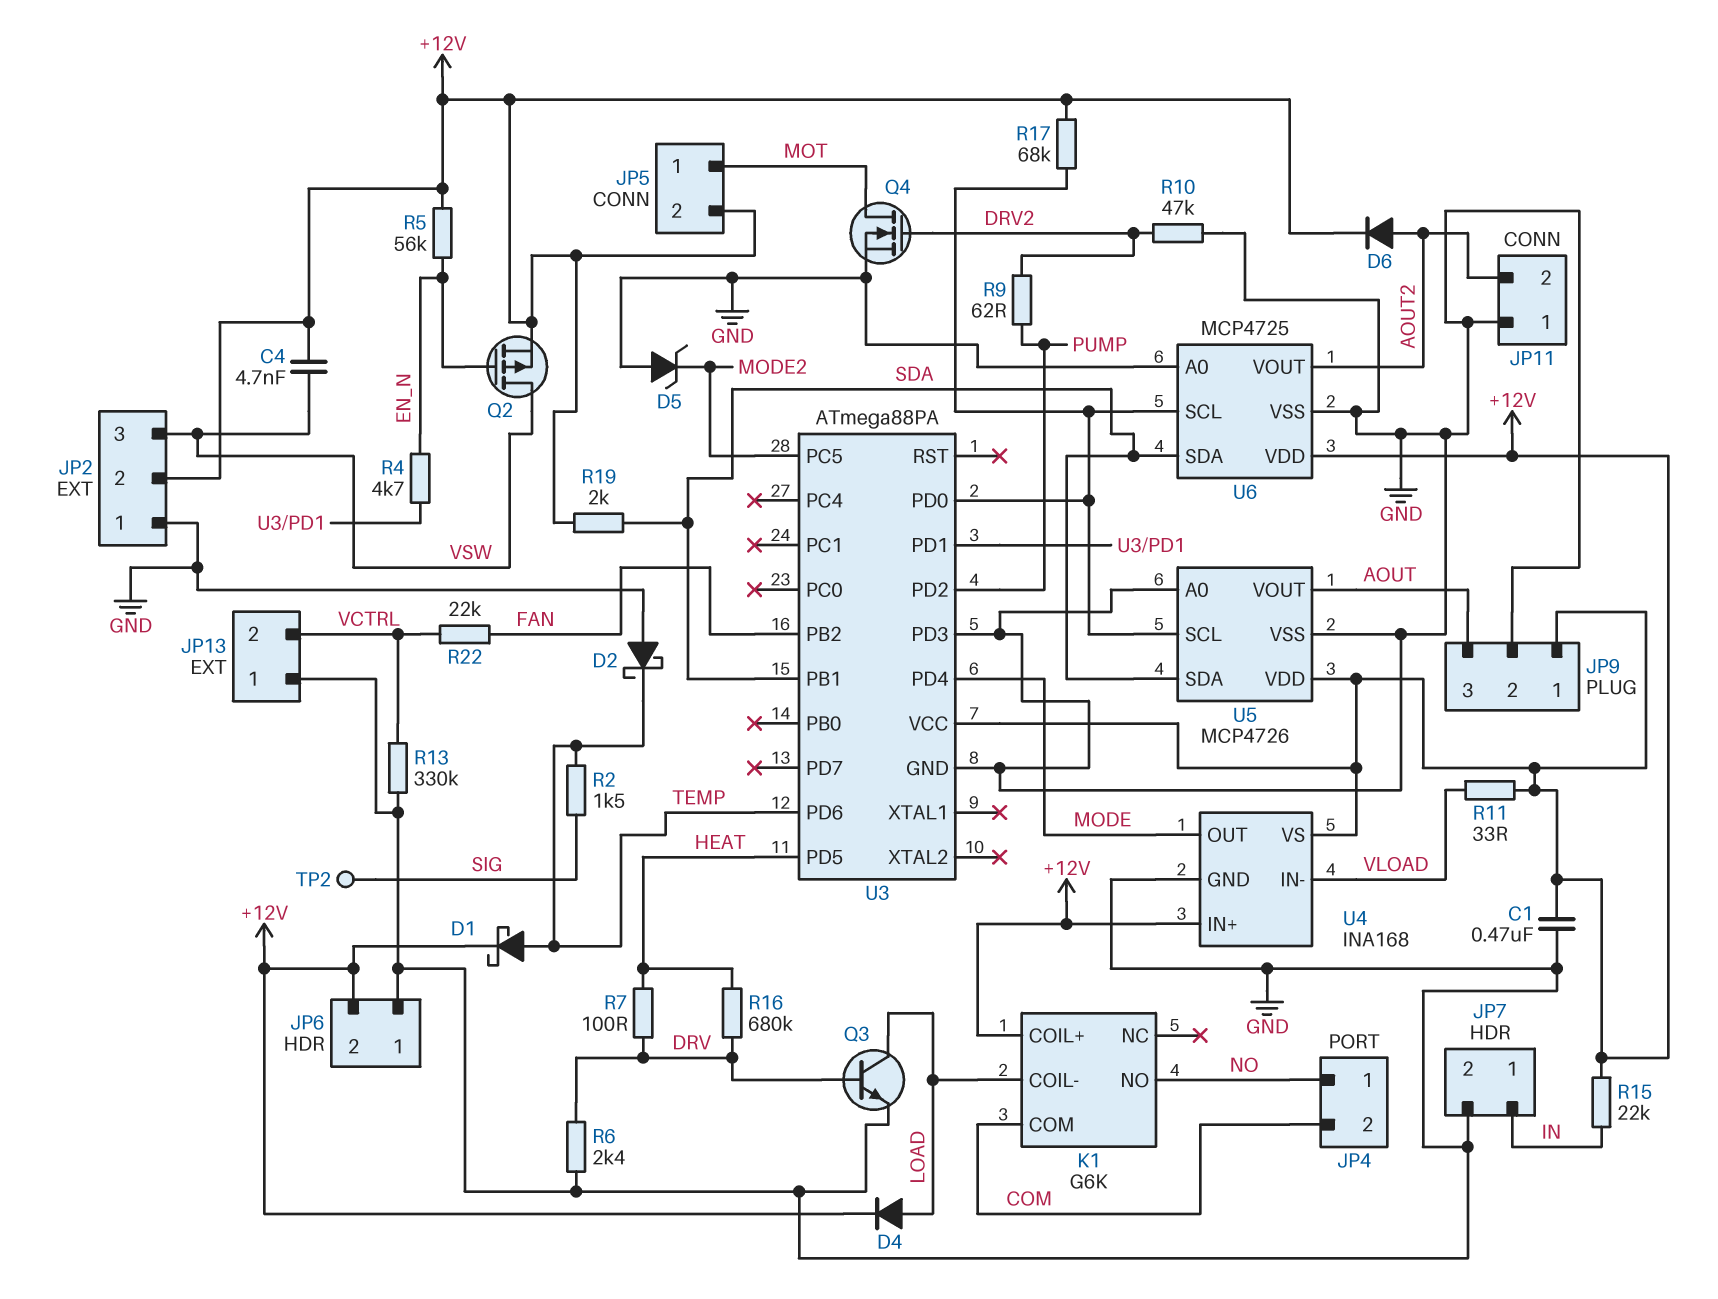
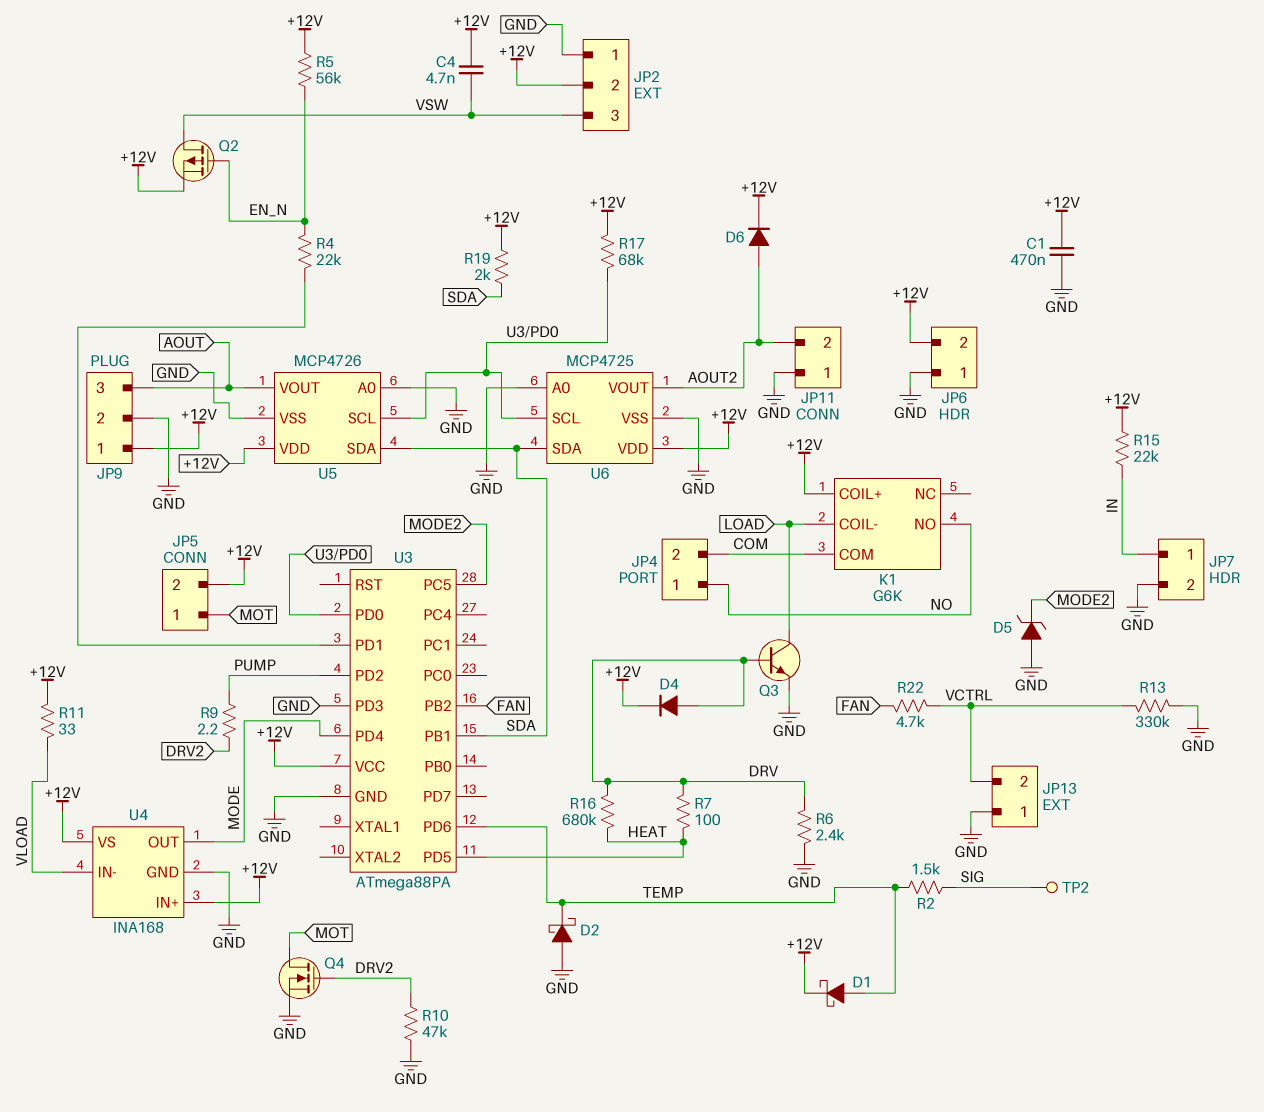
D4: diode (A LOAD, K +12V) -> diode (A DRV, K +12V)
R4: 4.7k (EN_N, U3/PD1) -> 22k (EN_N, U3/PD1)
R9: 62 (DRV2, PUMP) -> 2.2 (DRV2, PUMP)
R22: 22k (FAN, VCTRL) -> 4.7k (FAN, VCTRL)

